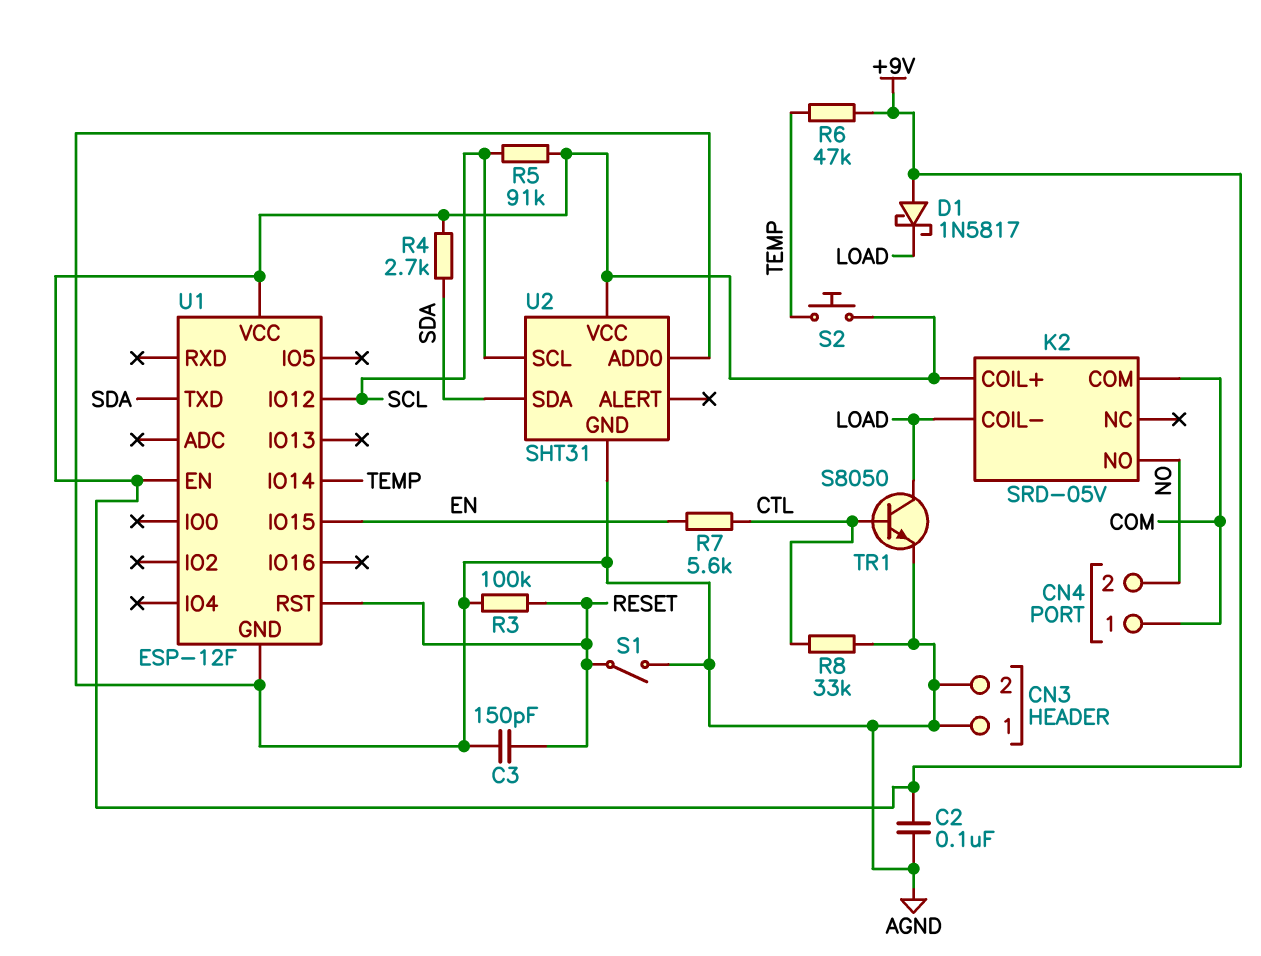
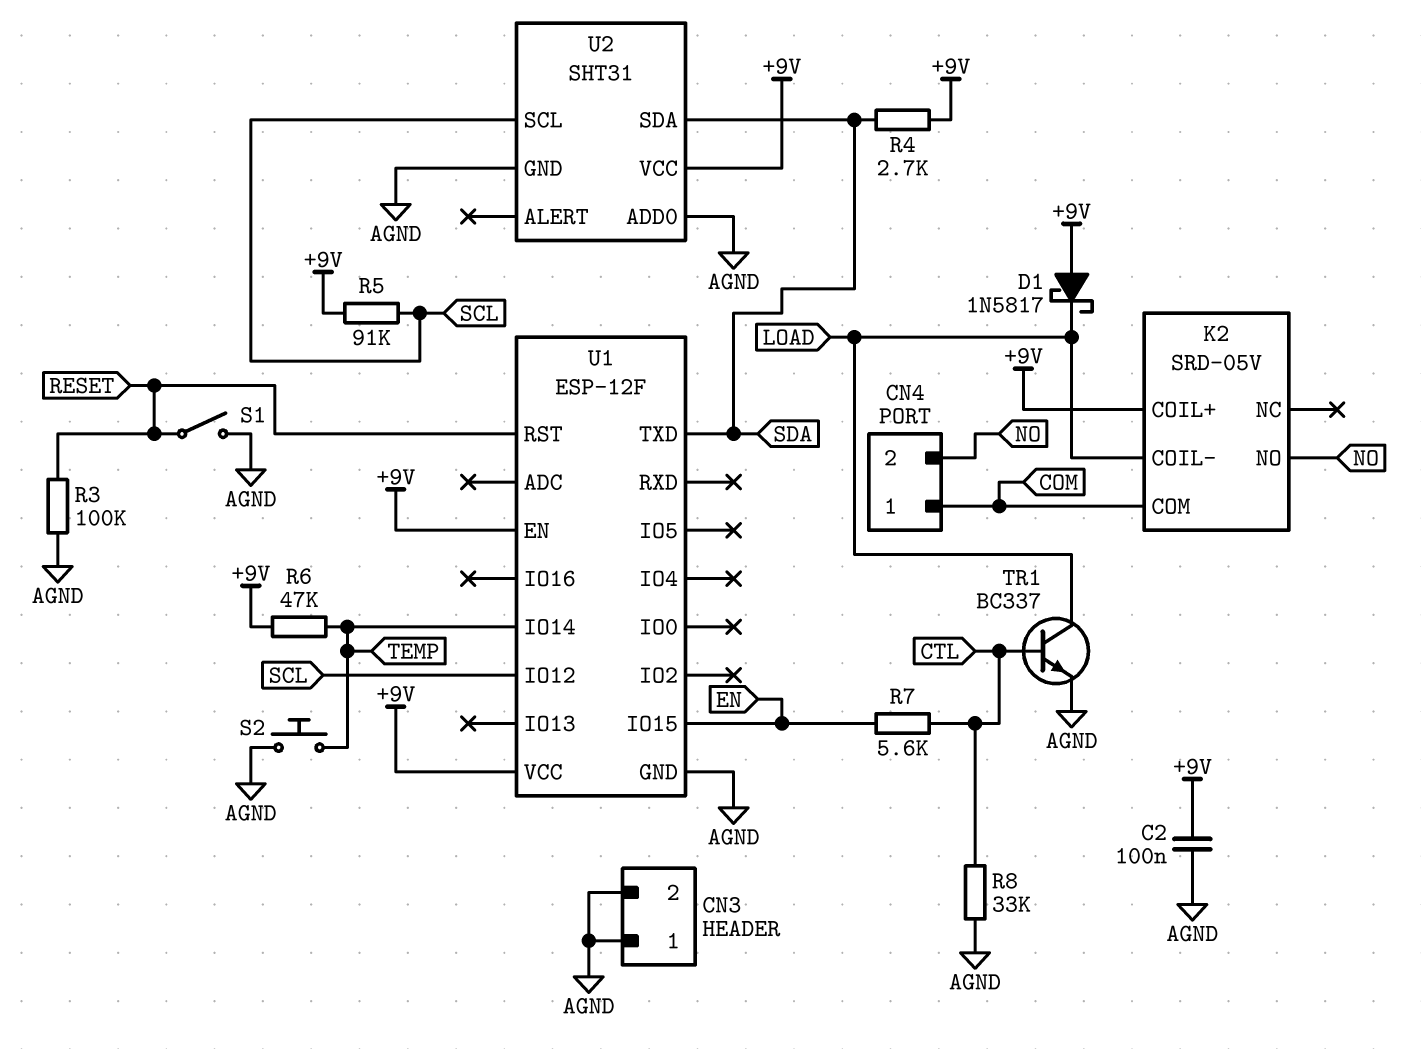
C3: 150pF (AGND, RESET) -> none
S2: button (+9V, TEMP) -> button (AGND, TEMP)
TR1: NPN S8050 (B CTL, C LOAD, E AGND) -> NPN BC337 (B CTL, C LOAD, E AGND)

